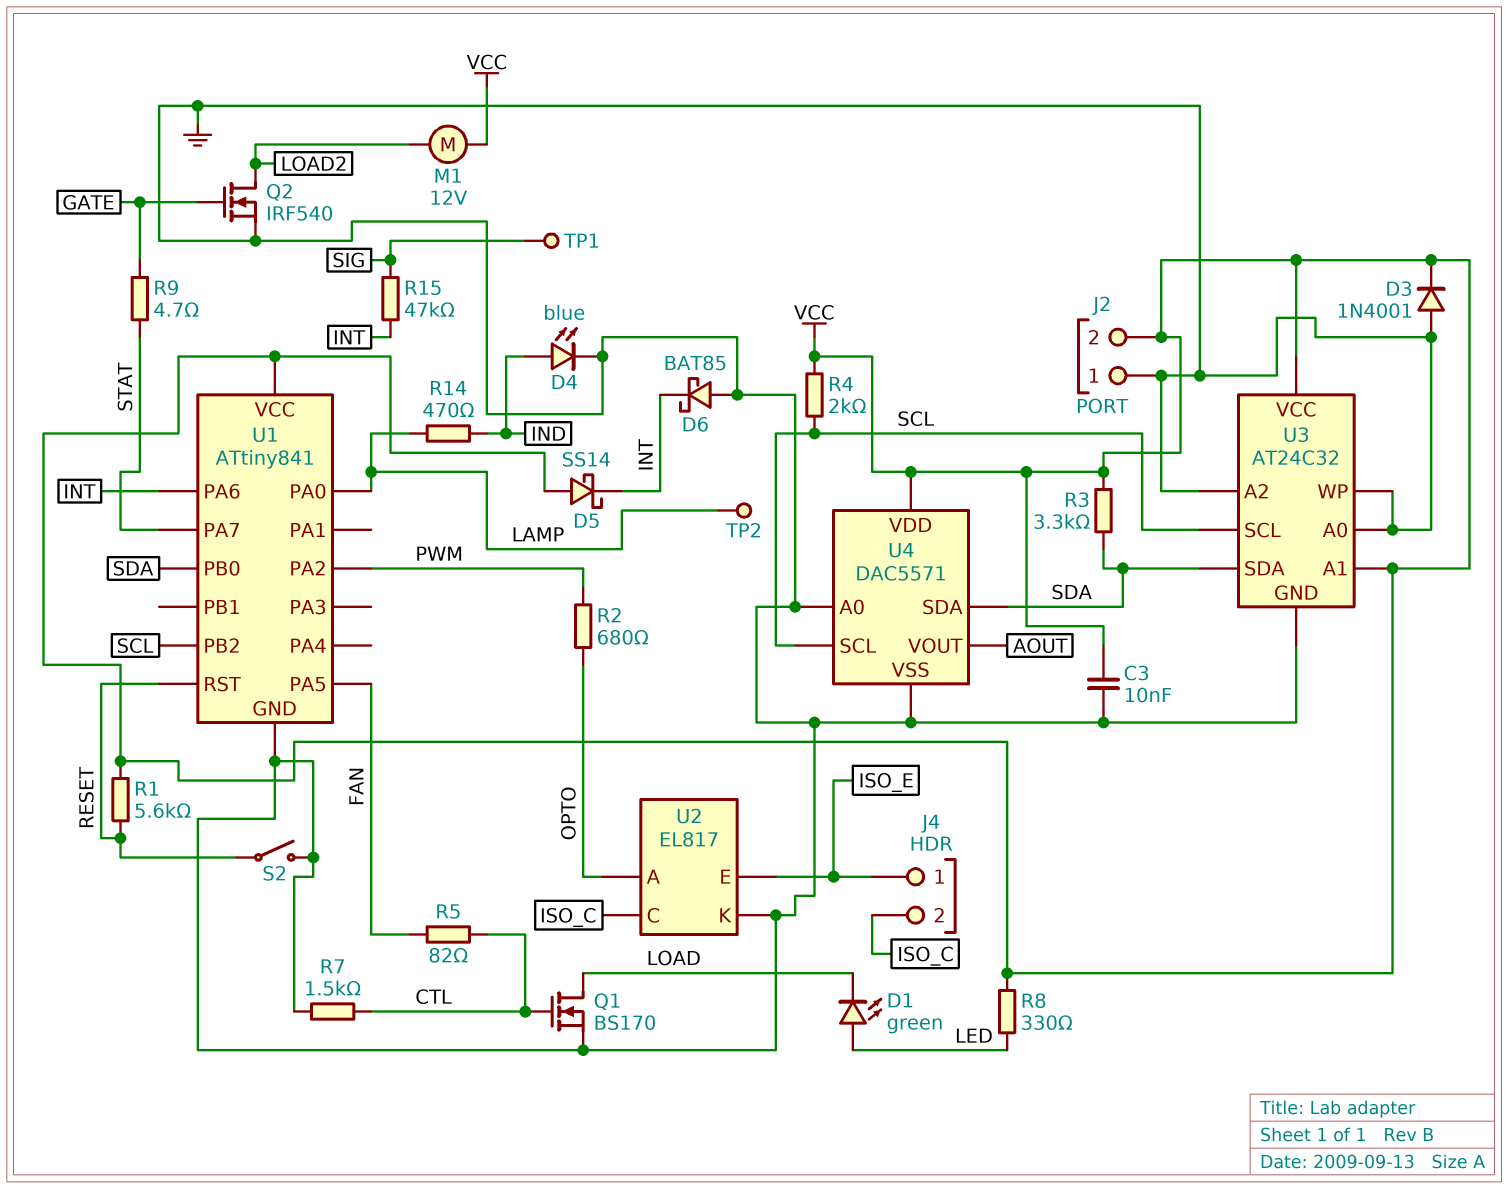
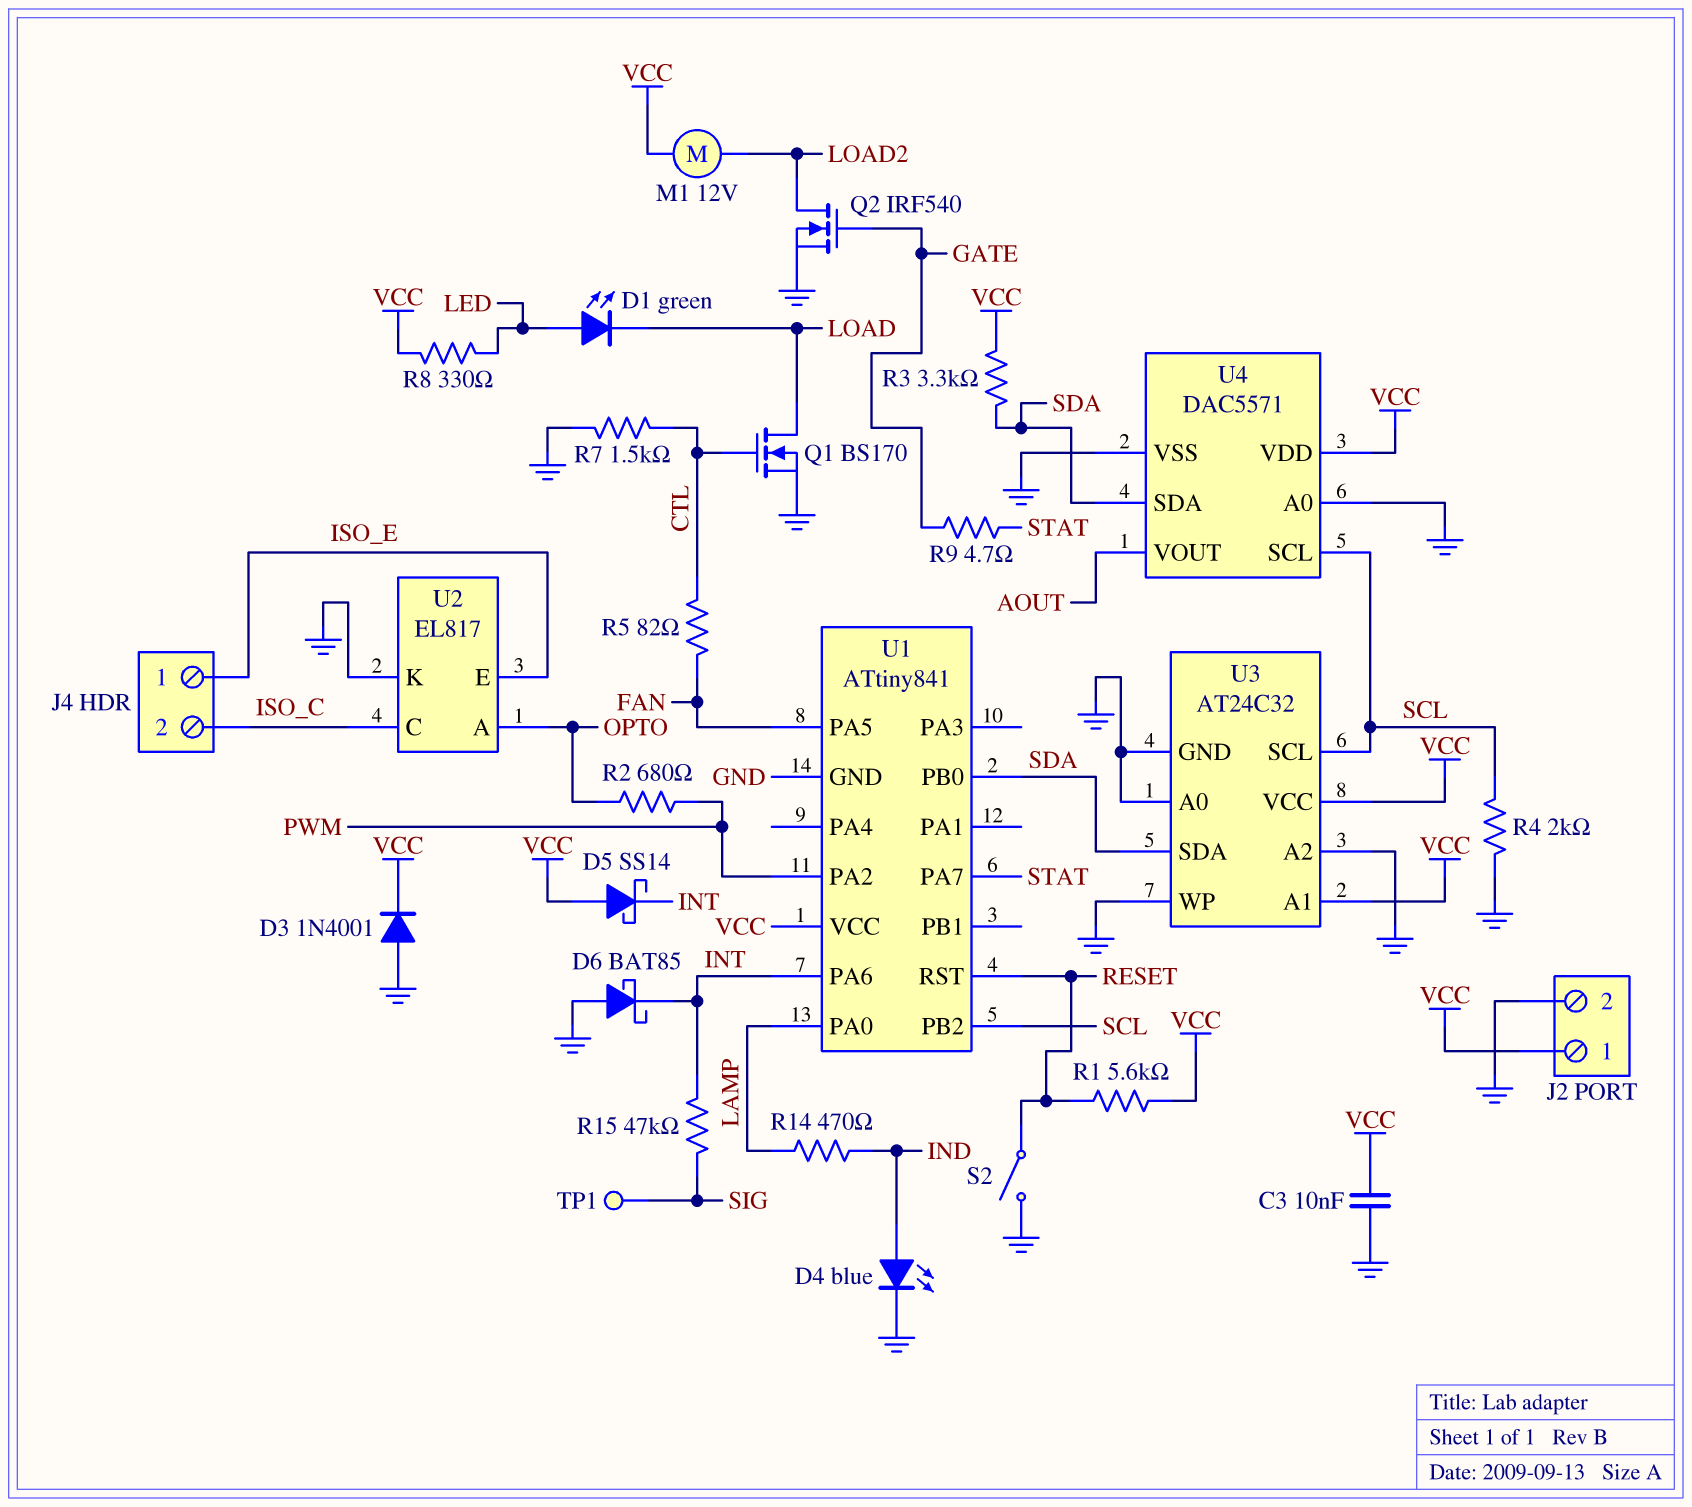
J2 pin 1: GND -> VCC
J2 pin 2: VCC -> GND
R4: 2k (SCL, VCC) -> 2k (GND, SCL)
TP2: test point (LAMP) -> none

